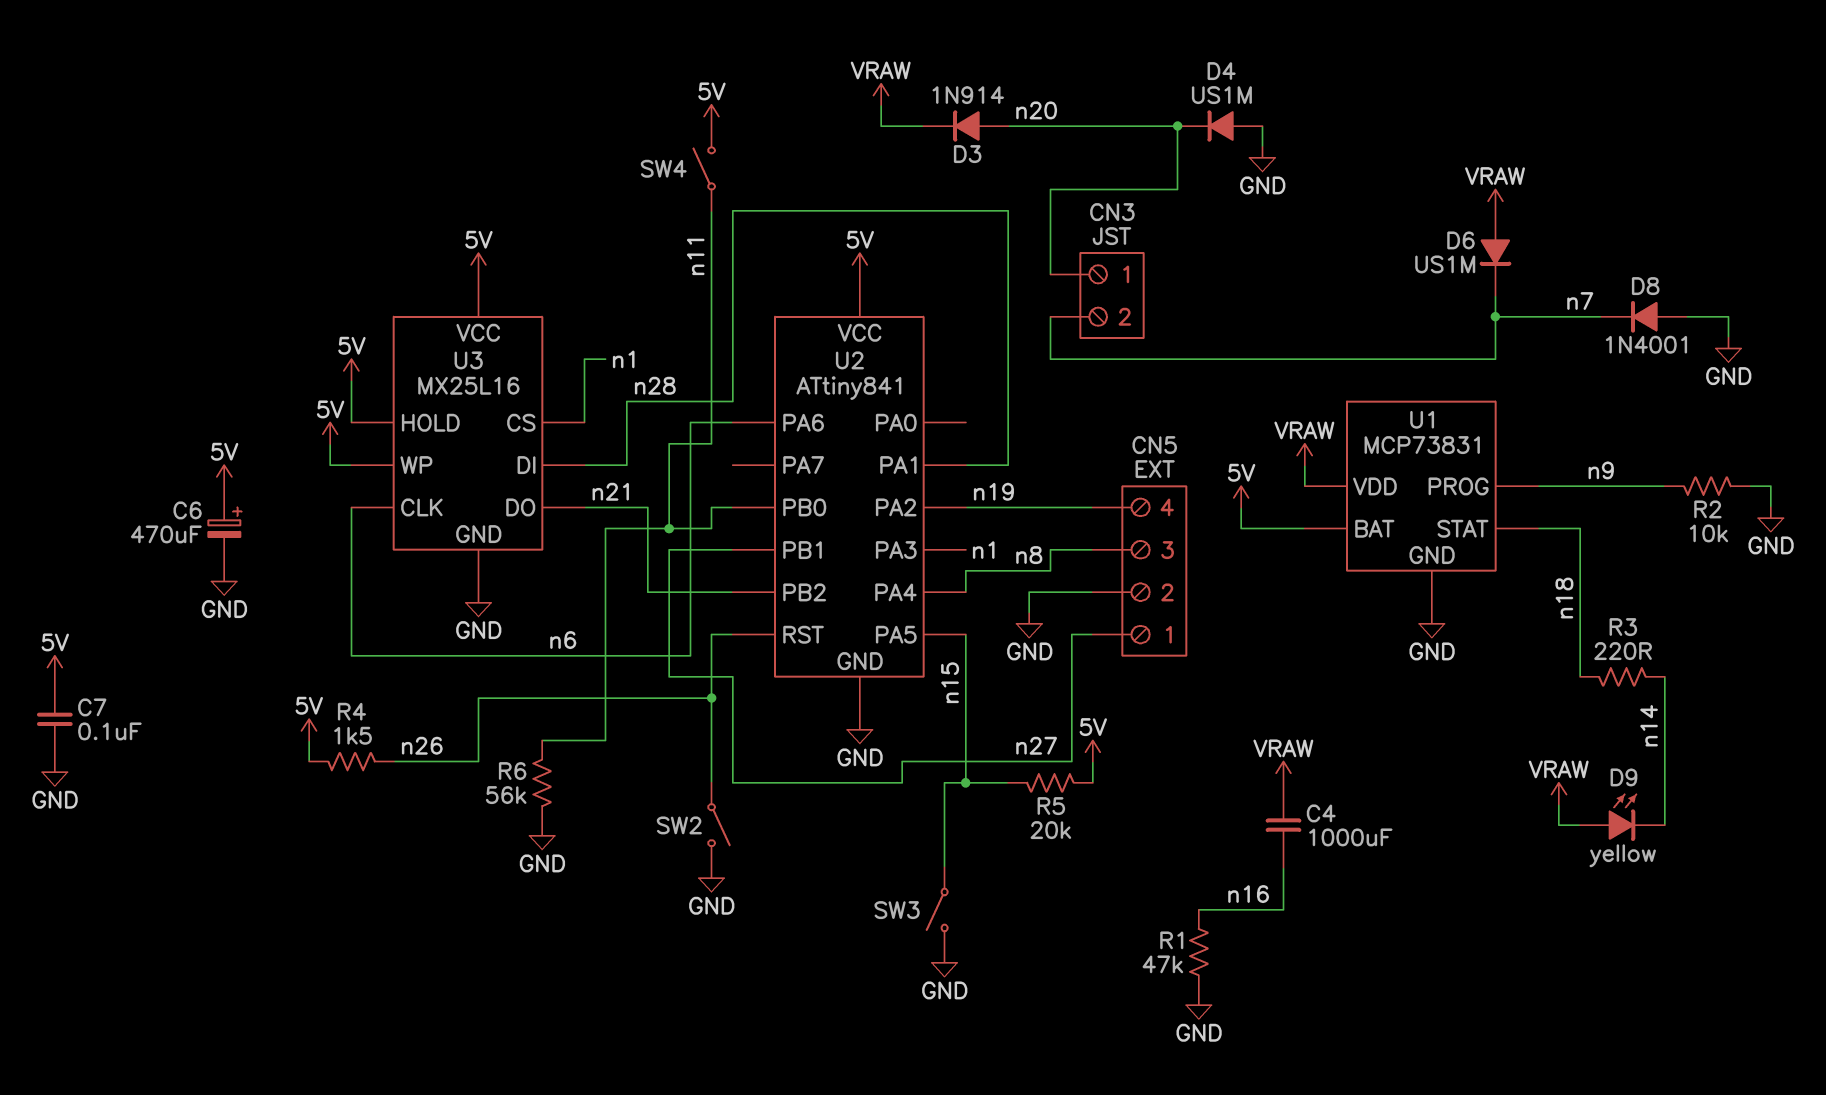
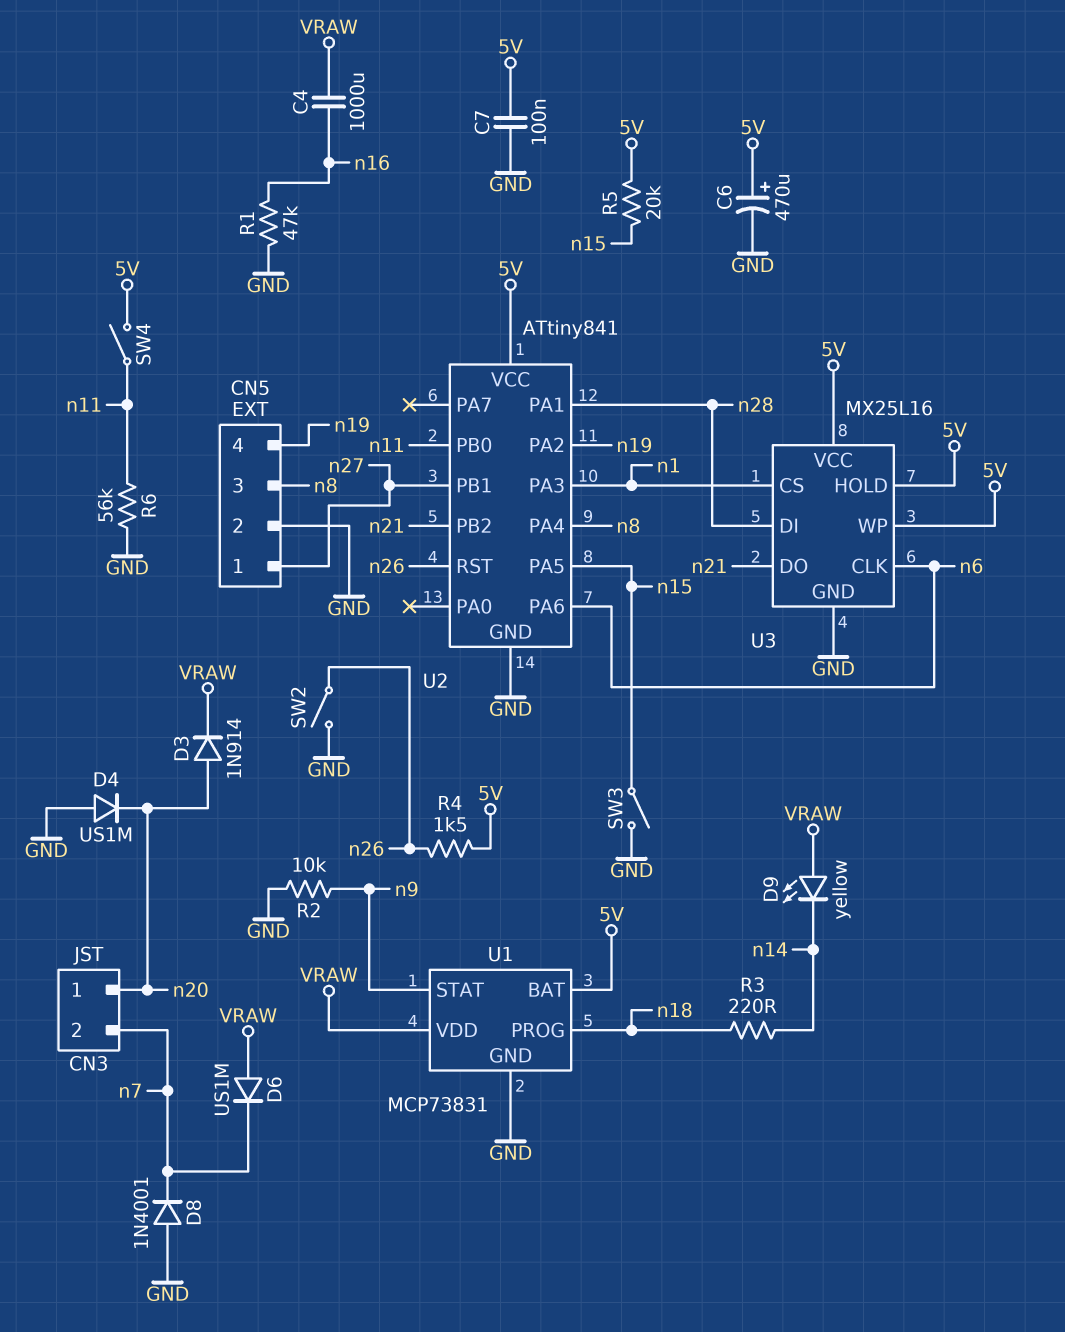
U1 pin PROG: n9 -> n18
U1 pin STAT: n18 -> n9

